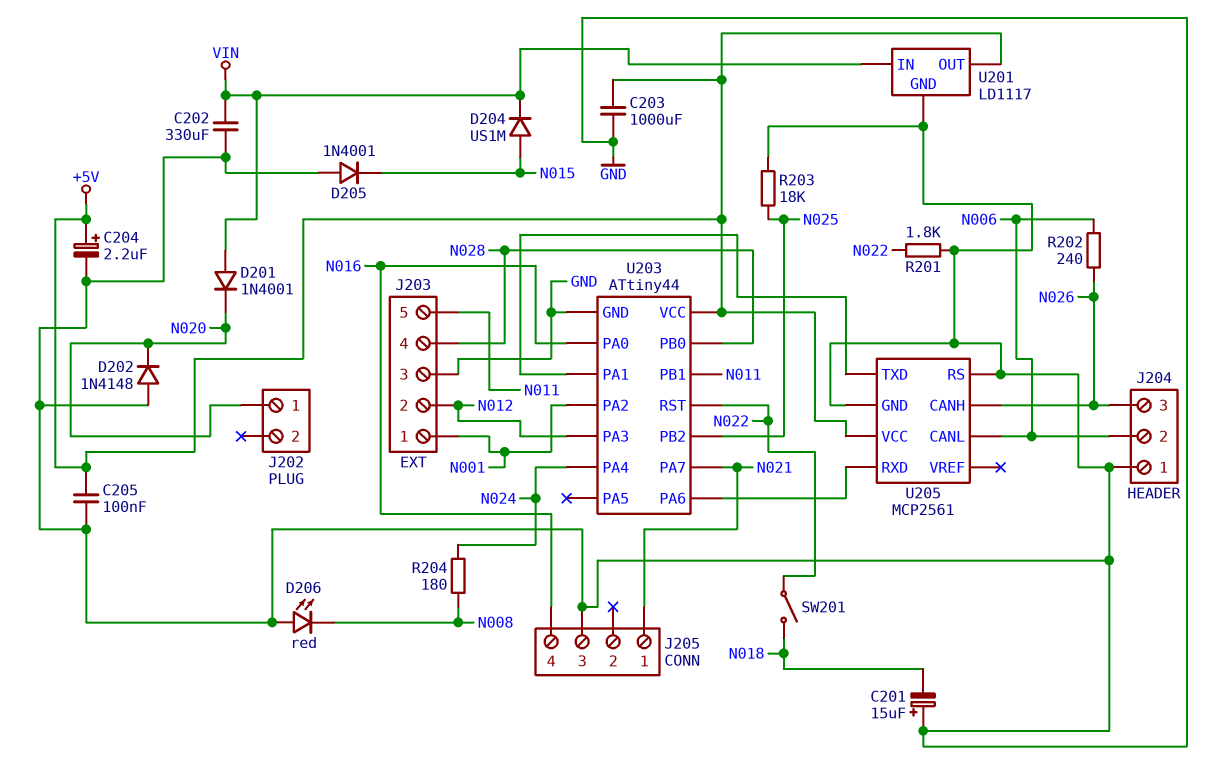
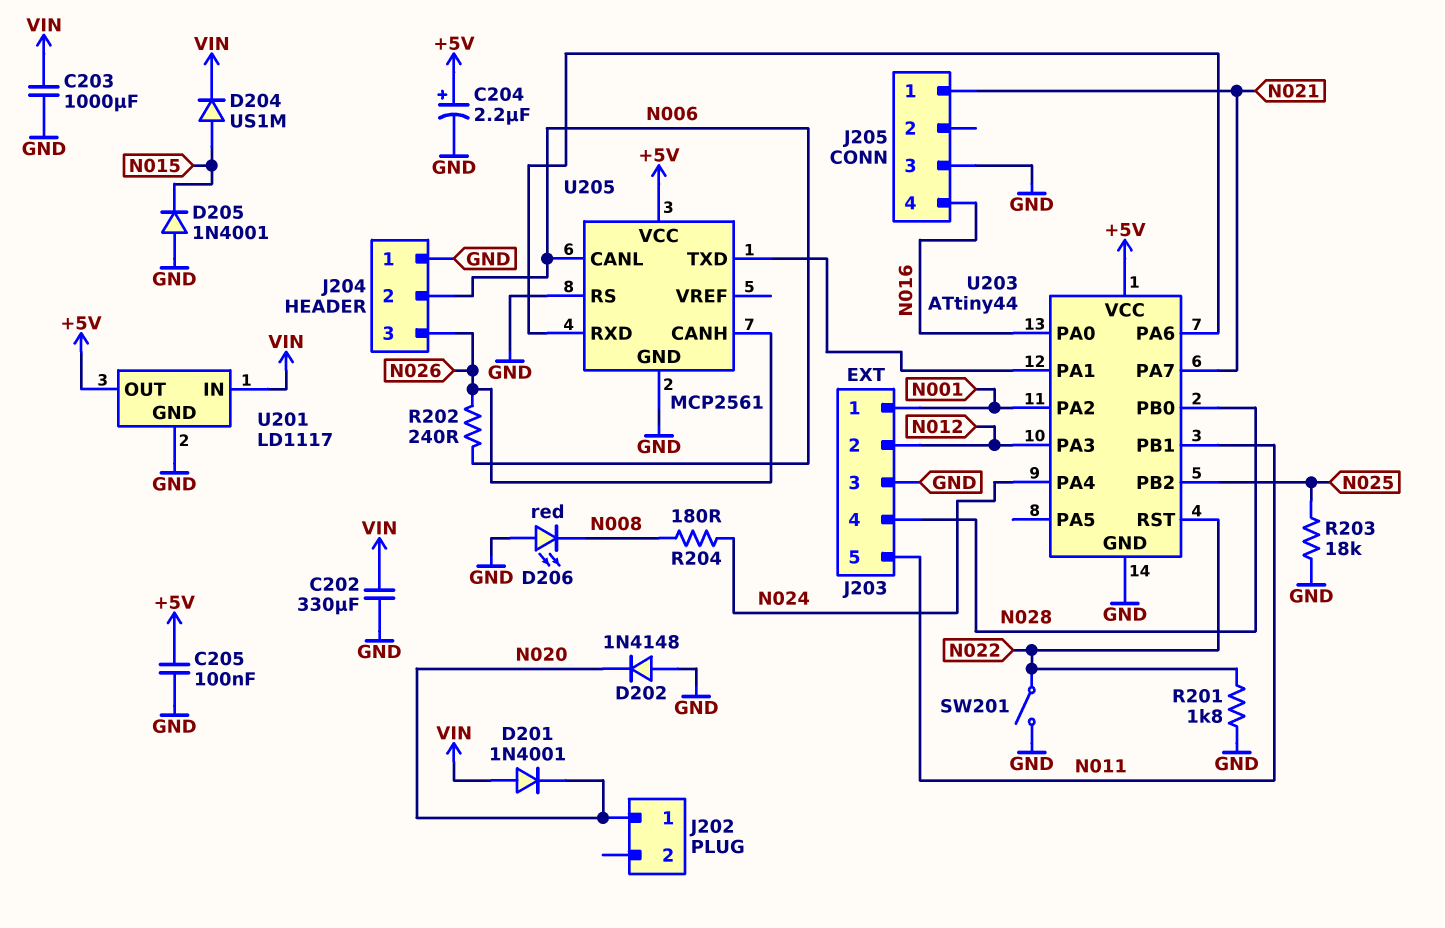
C201: 15uF (plus GND, minus N018) -> none
C203: 1000uF (+5V, GND) -> 1000uF (GND, VIN)
SW201: switch (N018, N022) -> switch (GND, N022)

